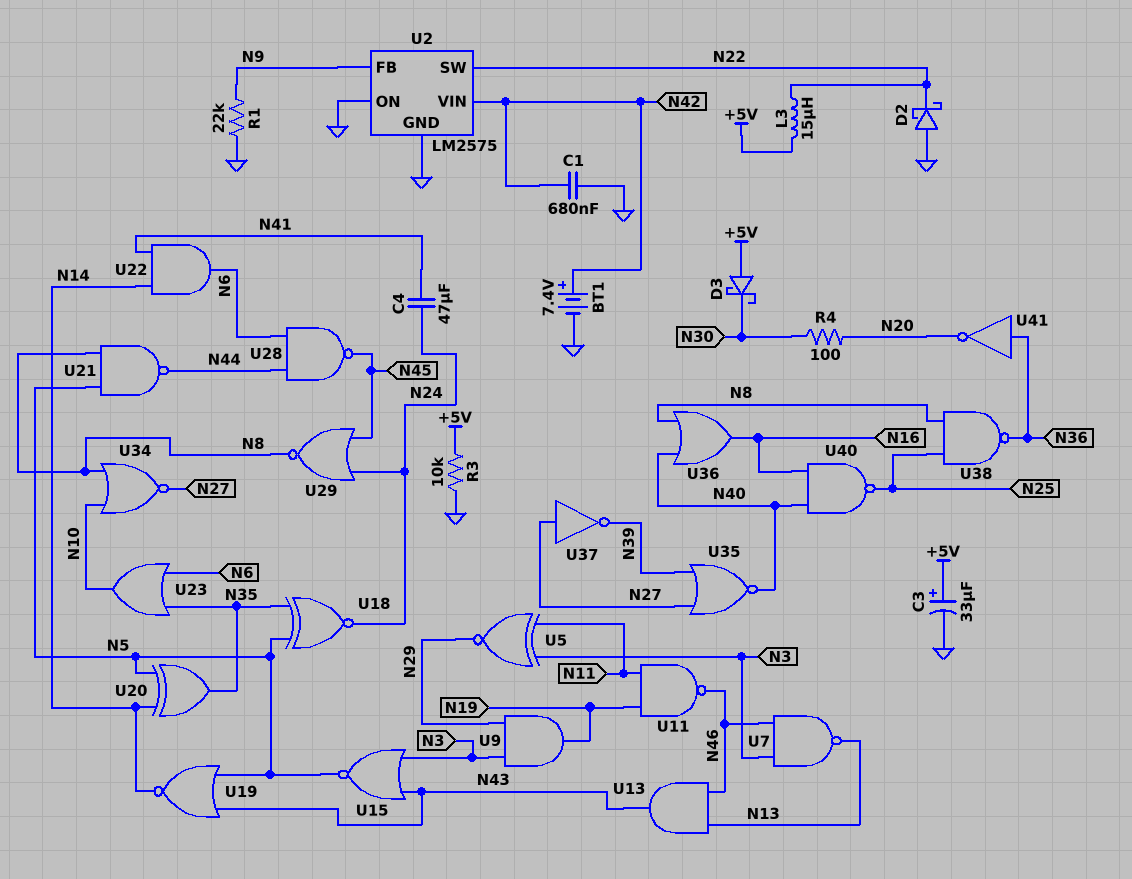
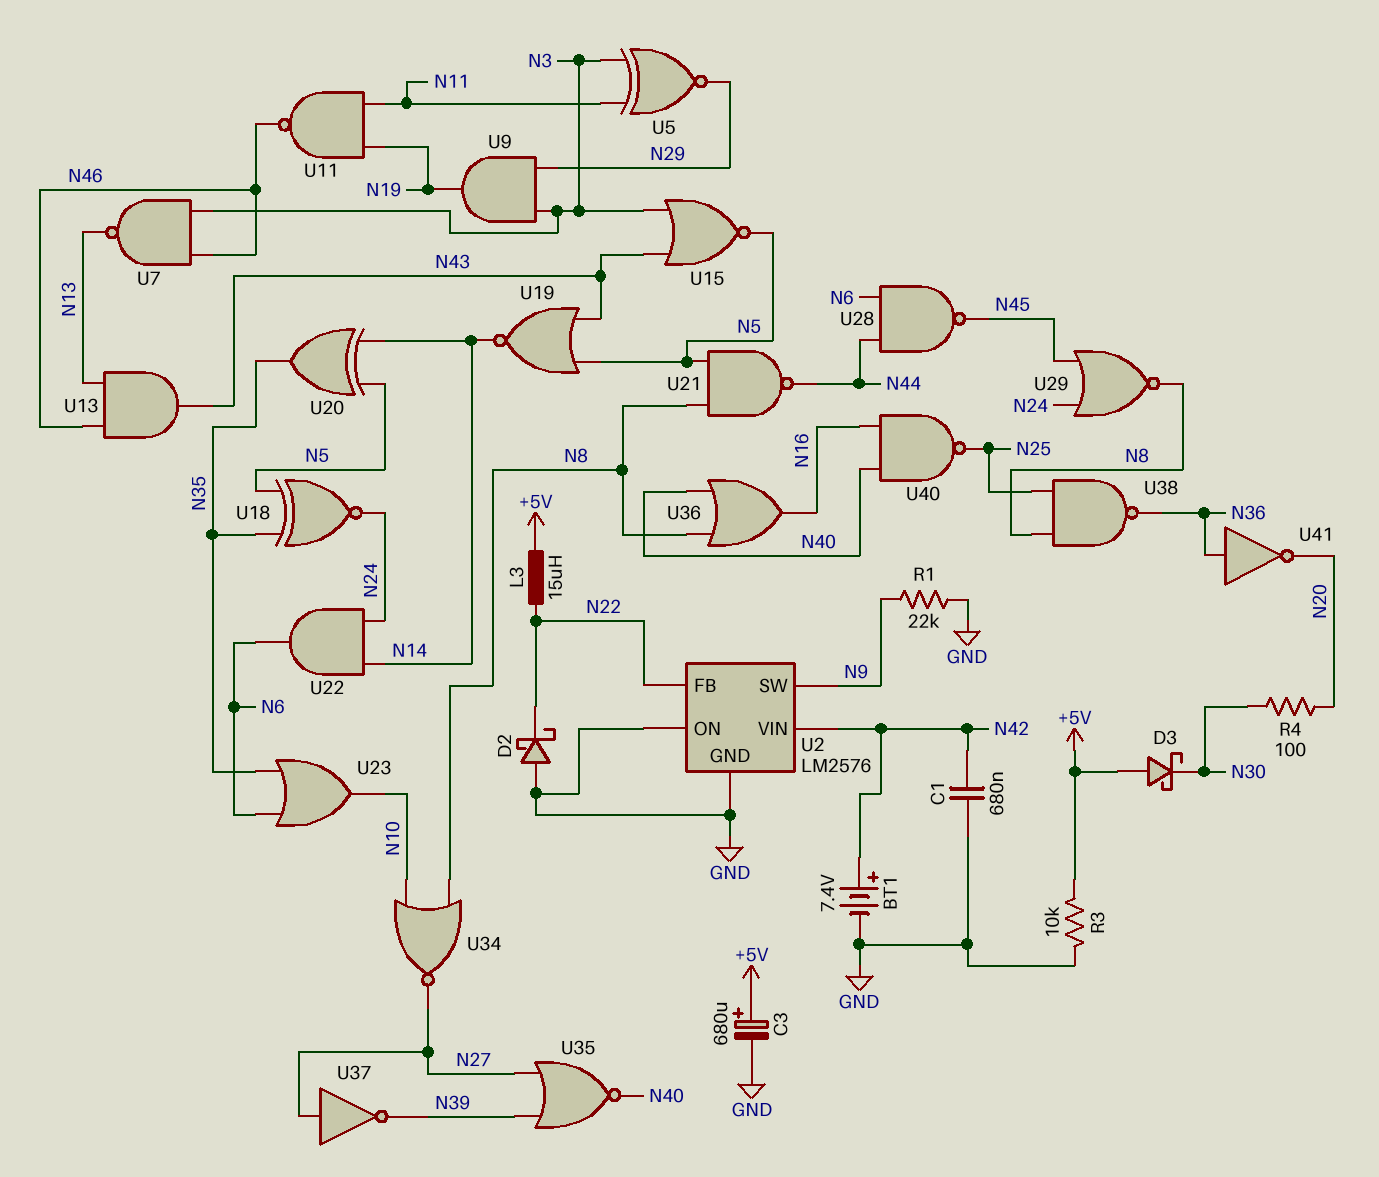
C3: 33uF (plus +5V, minus GND) -> 680uF (plus +5V, minus GND)
C4: 47uF (N24, N41) -> none
U2: LM2575 -> LM2576
U2 pin FB: N9 -> N22
U2 pin SW: N22 -> N9
U22: AND (in N14, in N41, out N6) -> AND (in N14, in N24, out N6)

